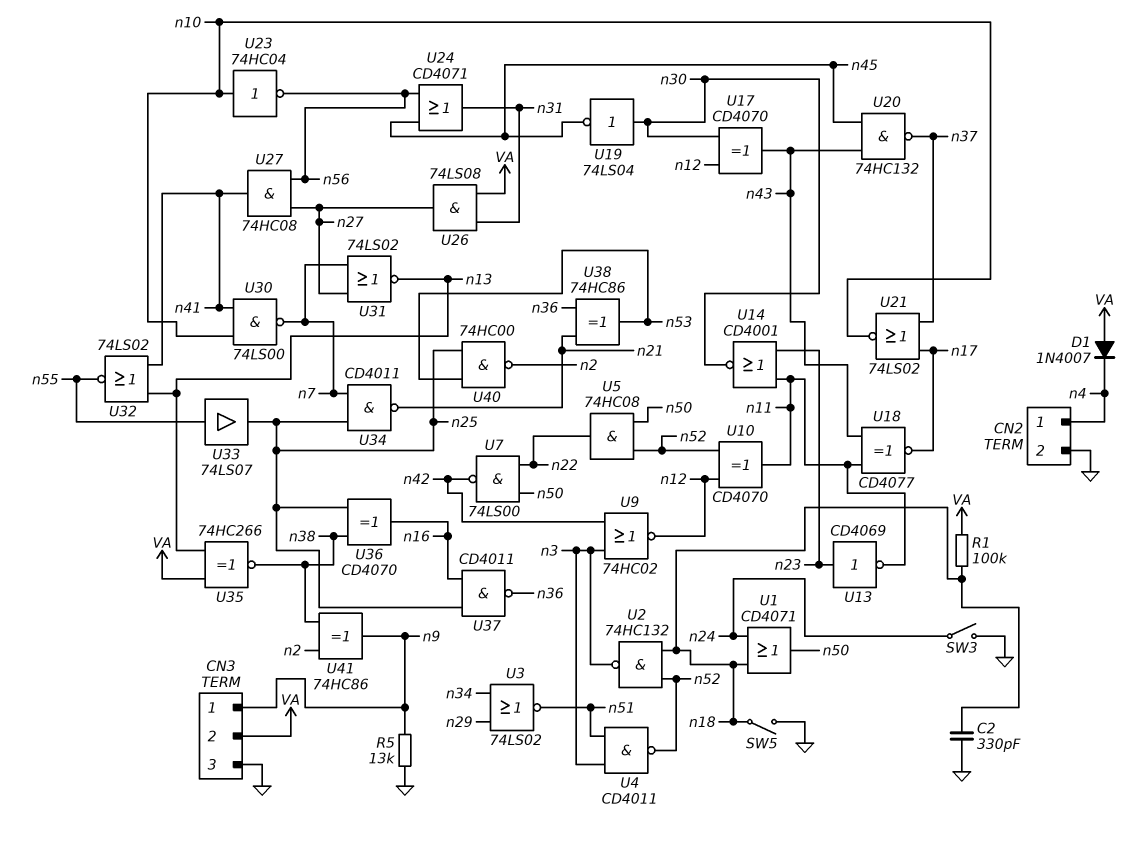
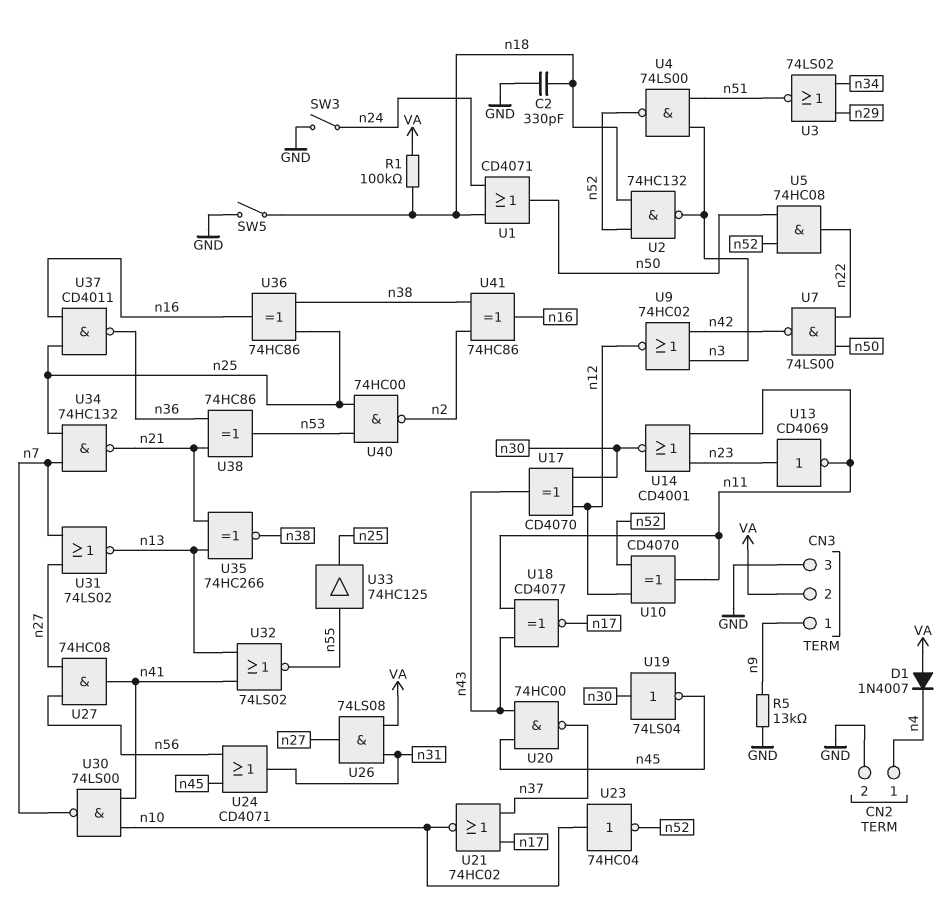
U4: NAND CD4011 (in n3, in n51, out n52) -> NAND 74LS00 (in n3, in n51, out n52)
U20: NAND 74HC132 (in n43, in n45, out n37) -> NAND 74HC00 (in n43, in n45, out n37)
U21: NOR 74LS02 (in n17, in n37, out n10) -> NOR 74HC02 (in n17, in n37, out n10)
U23: NOT 74HC04 (in n10, out n56) -> NOT 74HC04 (in n10, out n52)
U33: buffer 74LS07 (in n55, out n25) -> buffer 74HC125 (in n55, out n25)
U34: NAND CD4011 (in n7, in n25, out n21) -> NAND 74HC132 (in n7, in n25, out n21)
U35: XNOR 74HC266 (in VA, in n13, out n38) -> XNOR 74HC266 (in n13, in n21, out n38)
U36: XOR CD4070 (in n25, in n38, out n16) -> XOR 74HC86 (in n25, in n38, out n16)
U41: XOR 74HC86 (in n2, in n38, out n9) -> XOR 74HC86 (in n2, in n38, out n16)

